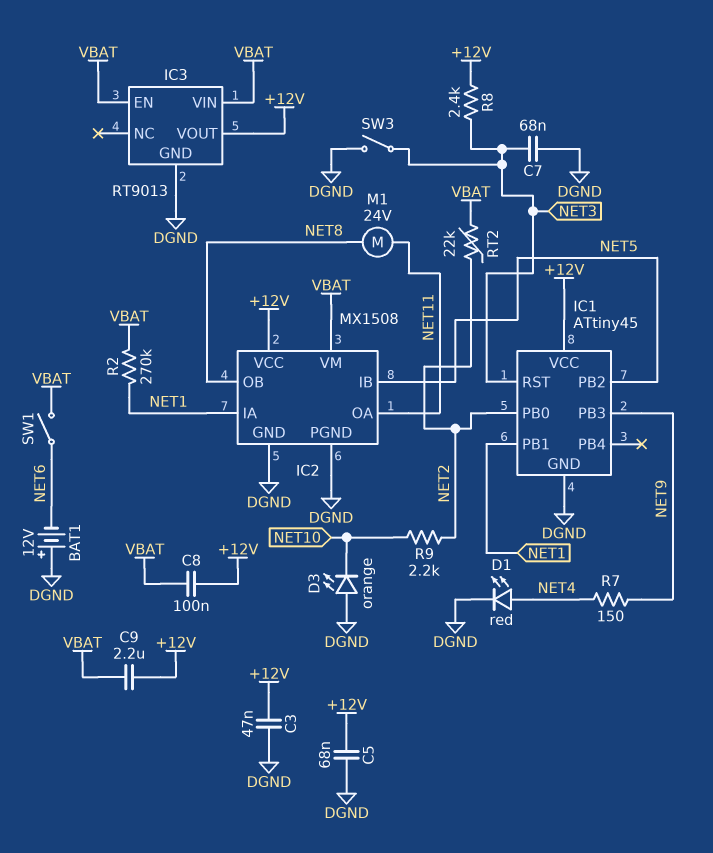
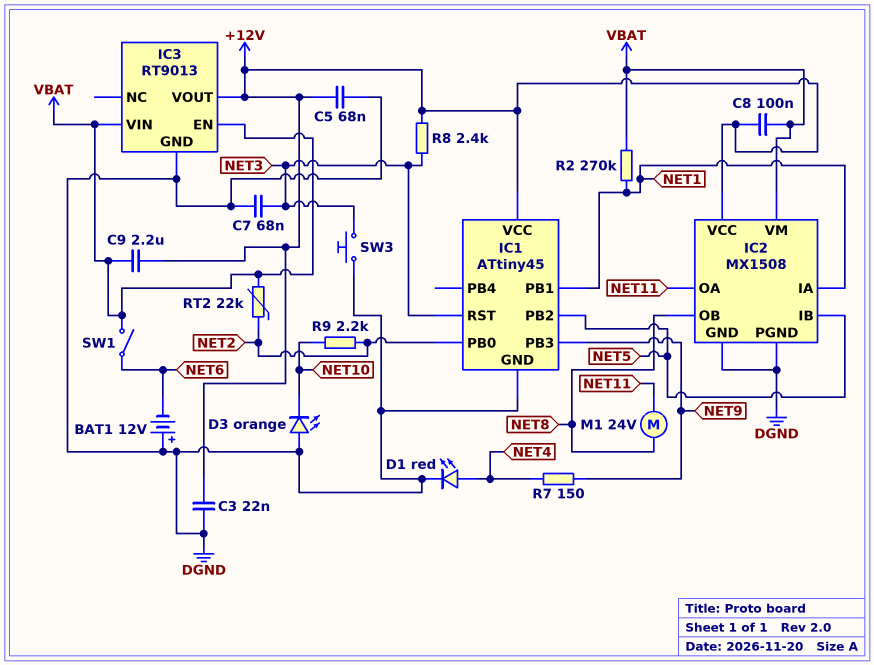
C3: 47nF (+12V, DGND) -> 22nF (+12V, DGND)
SW3: switch (DGND, NET3) -> button (DGND, NET3)

